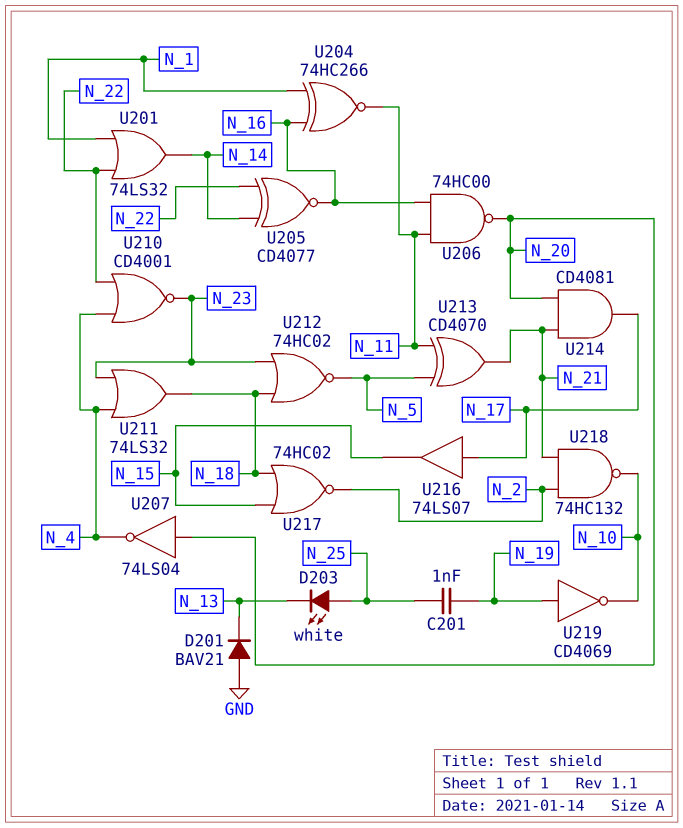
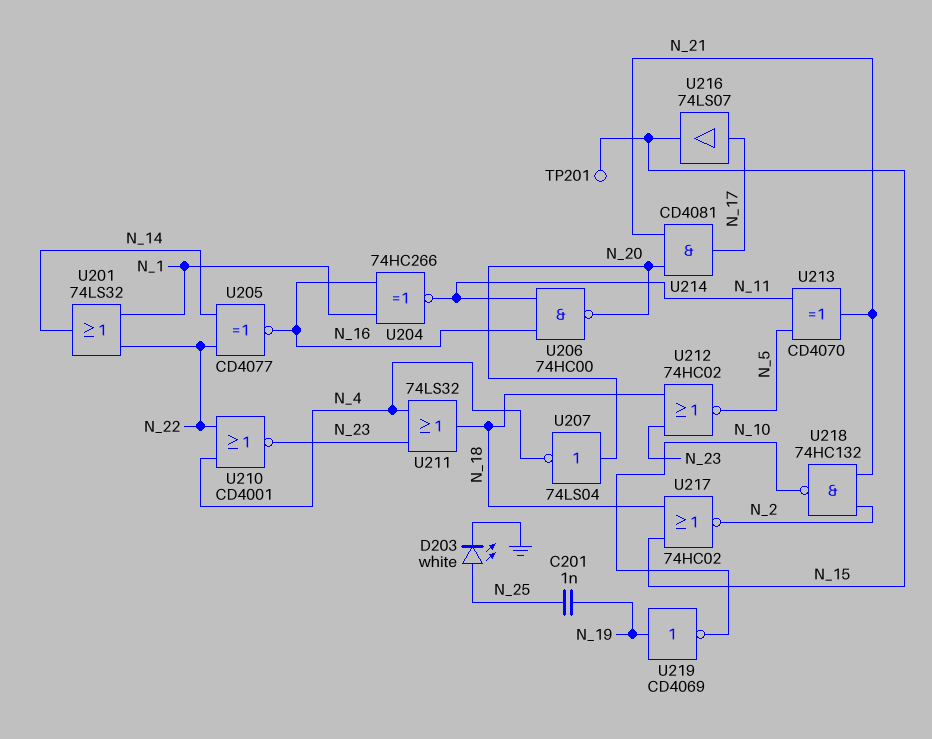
D201: diode BAV21 (A GND, K N_13) -> none
D203: LED white (A N_25, K N_13) -> LED white (A N_25, K GND)
TP201: none -> test point (N_15)

